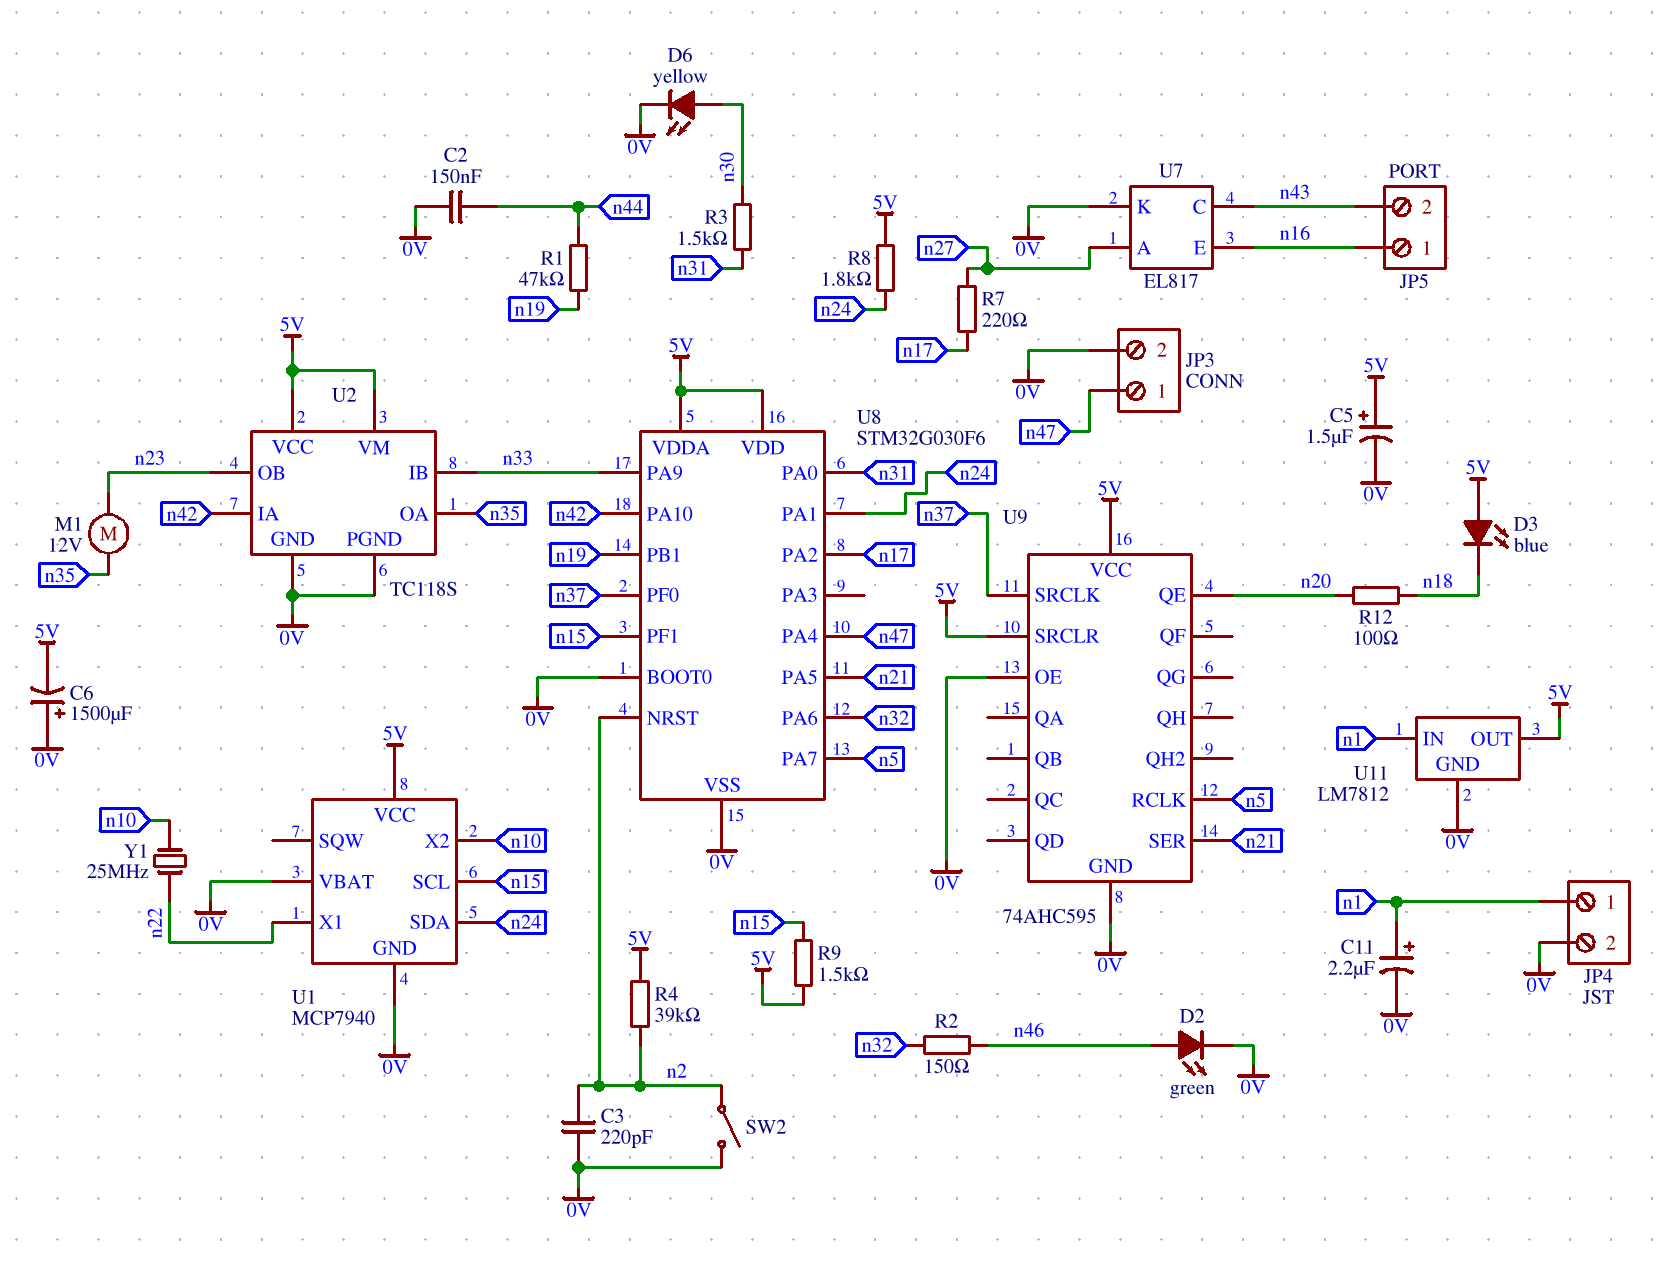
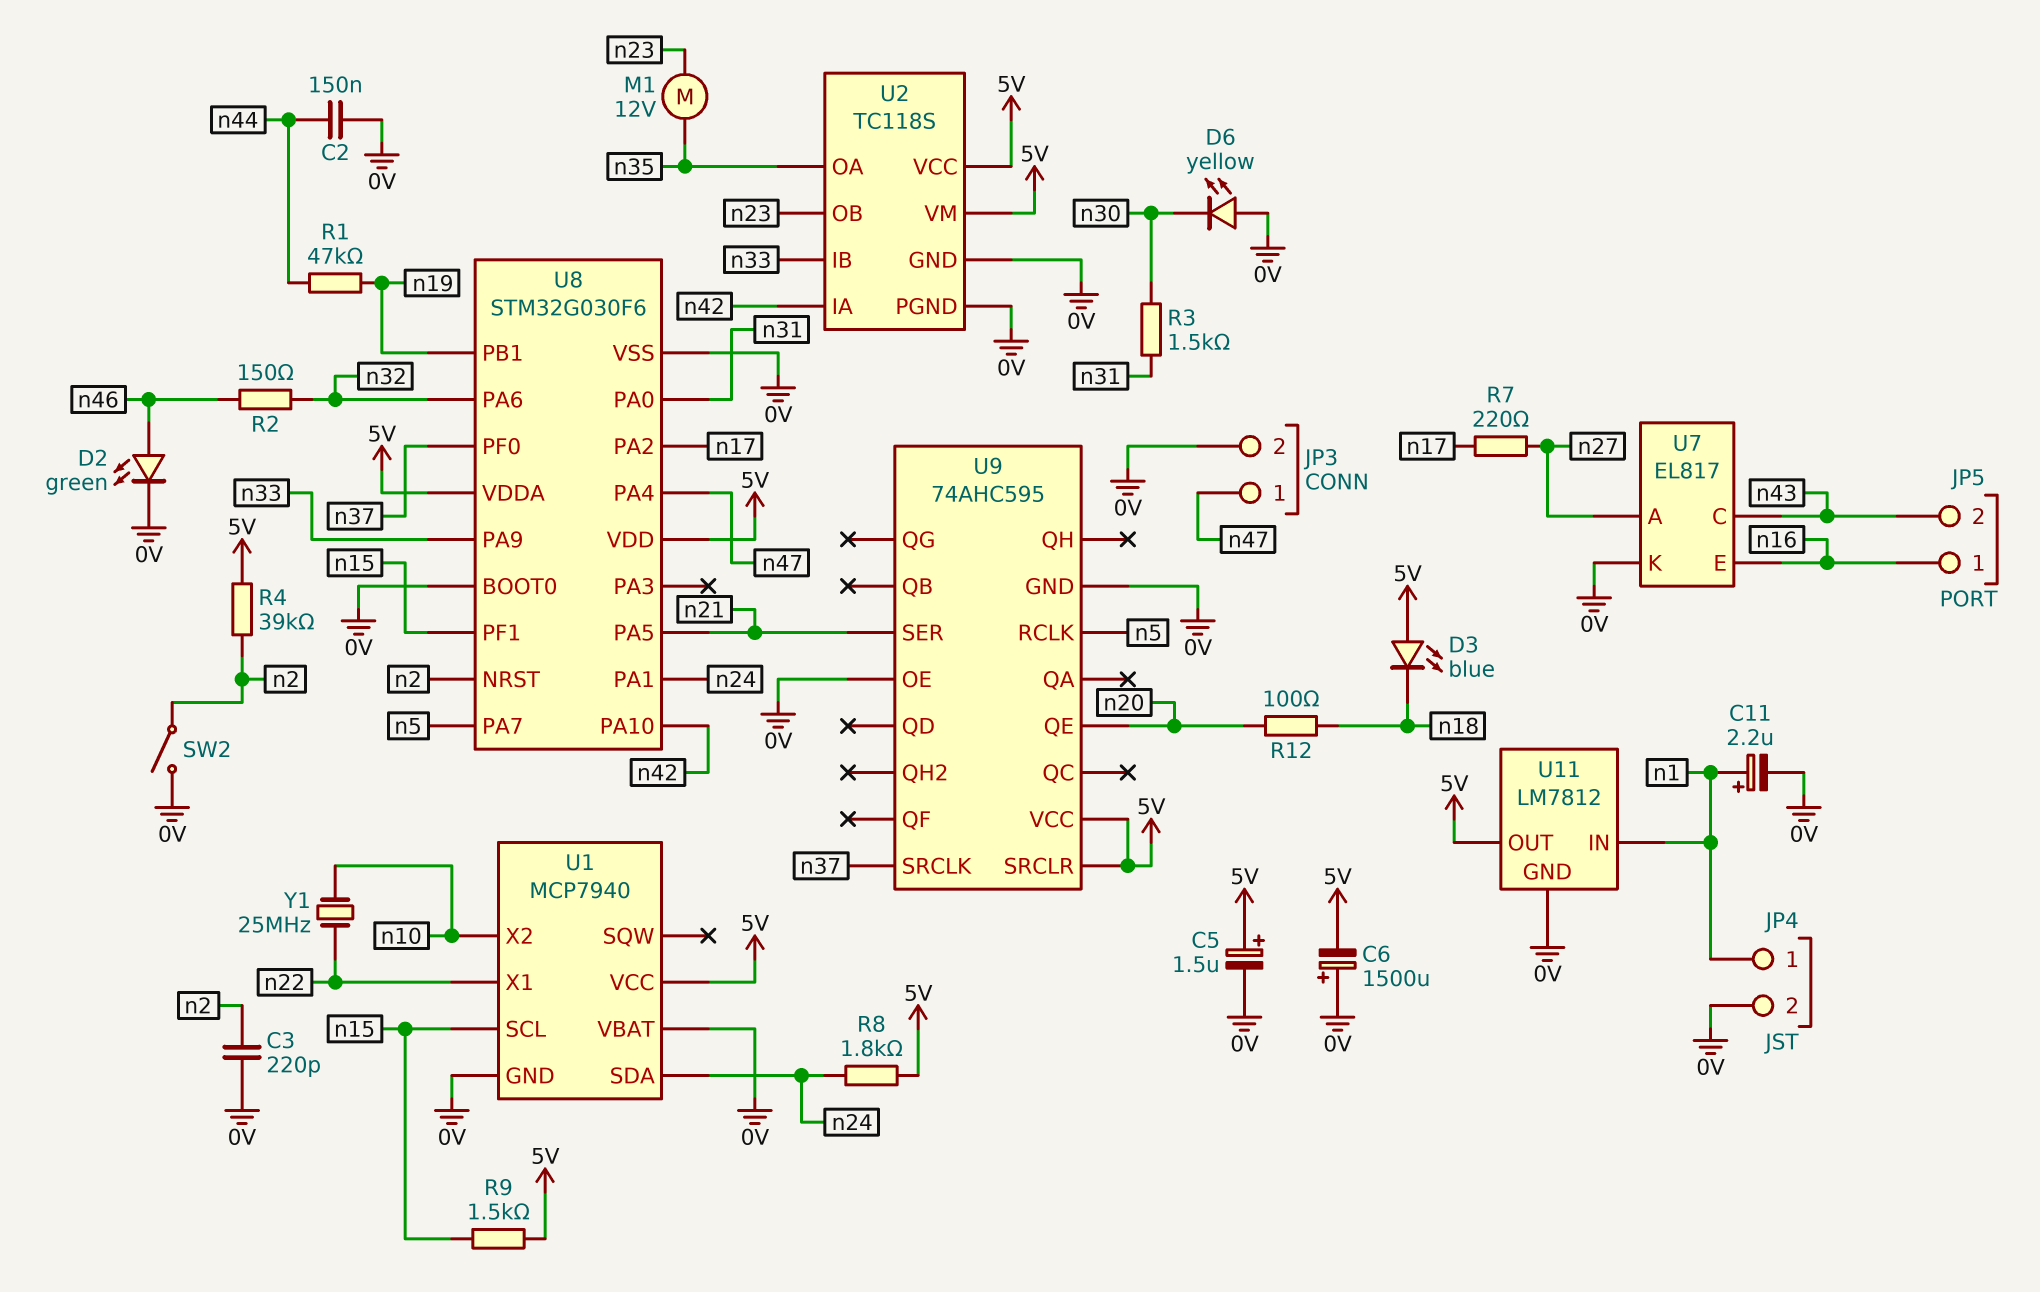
D6: LED yellow (A n30, K 0V) -> LED yellow (A 0V, K n30)

